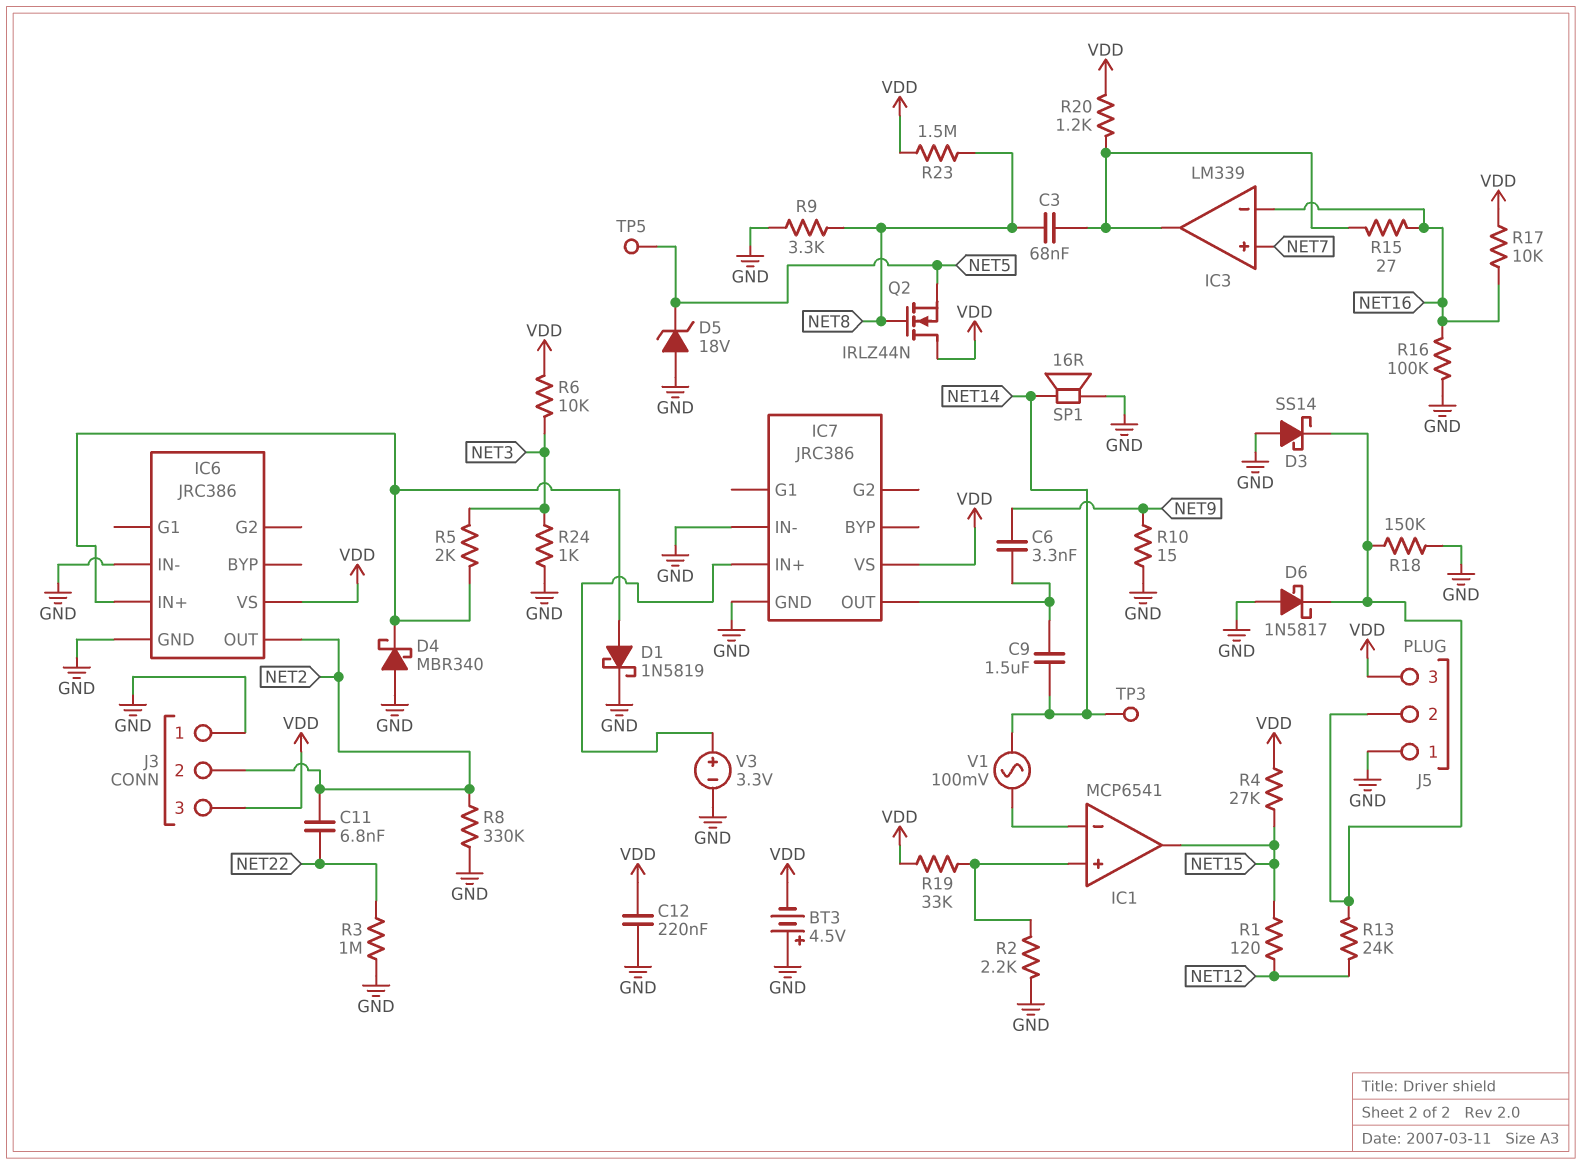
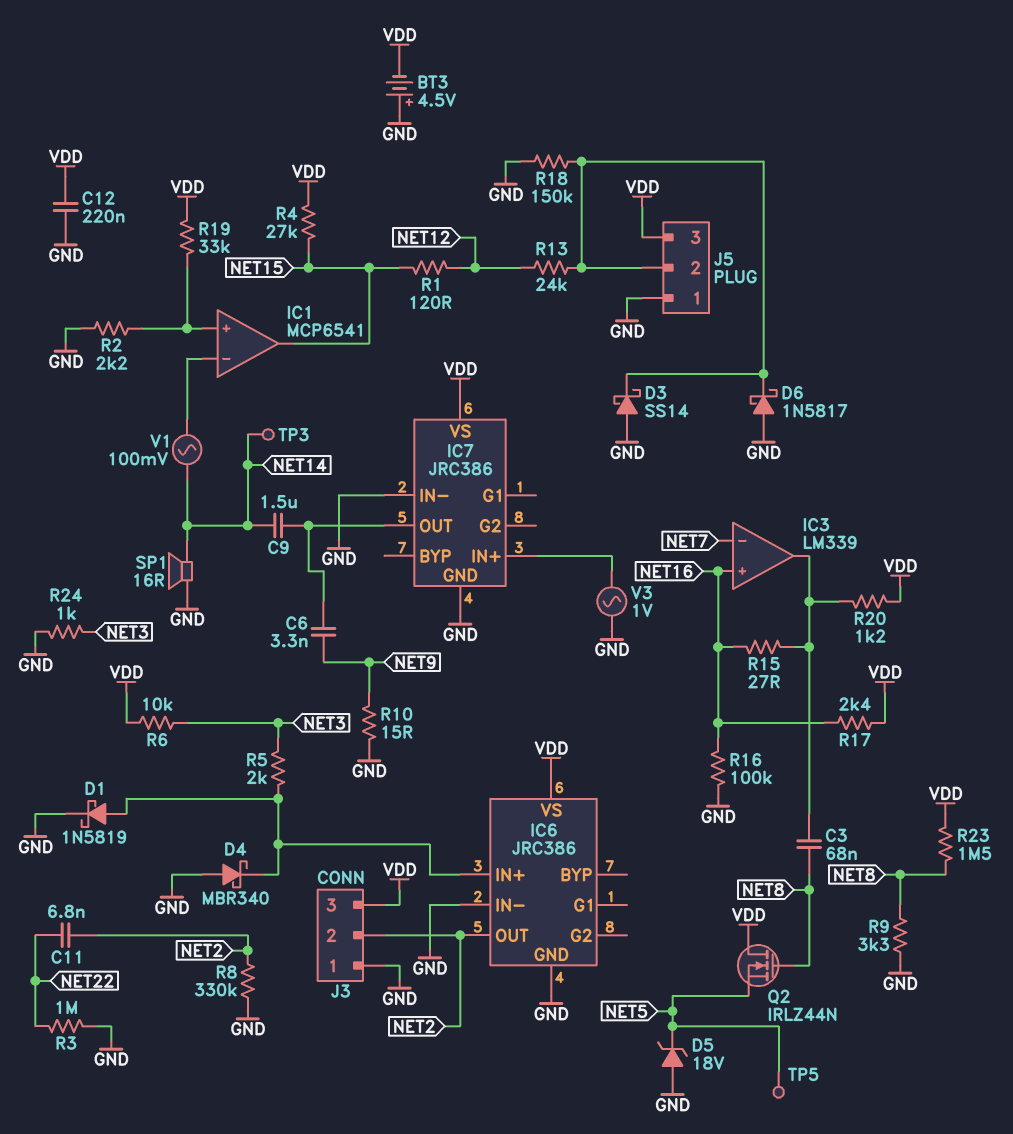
IC3 pin in+: NET7 -> NET16
IC3 pin in-: NET16 -> NET7
R17: 10k (NET16, VDD) -> 2.4k (NET16, VDD)
V3: 3.3V (plus IC7/IN+, minus GND) -> AC 1V (GND, IC7/IN+)

